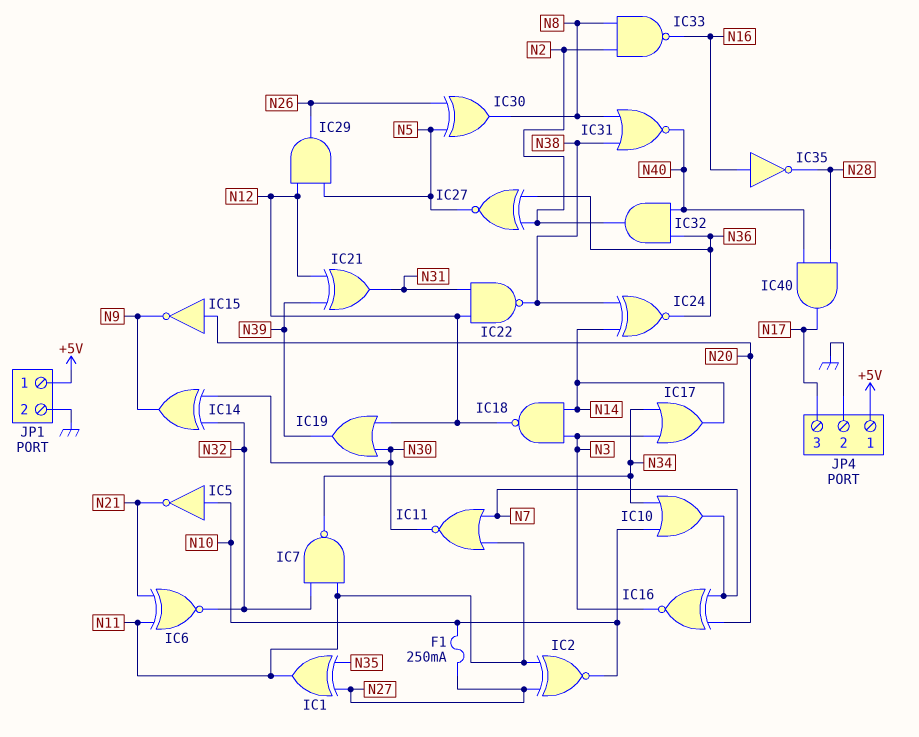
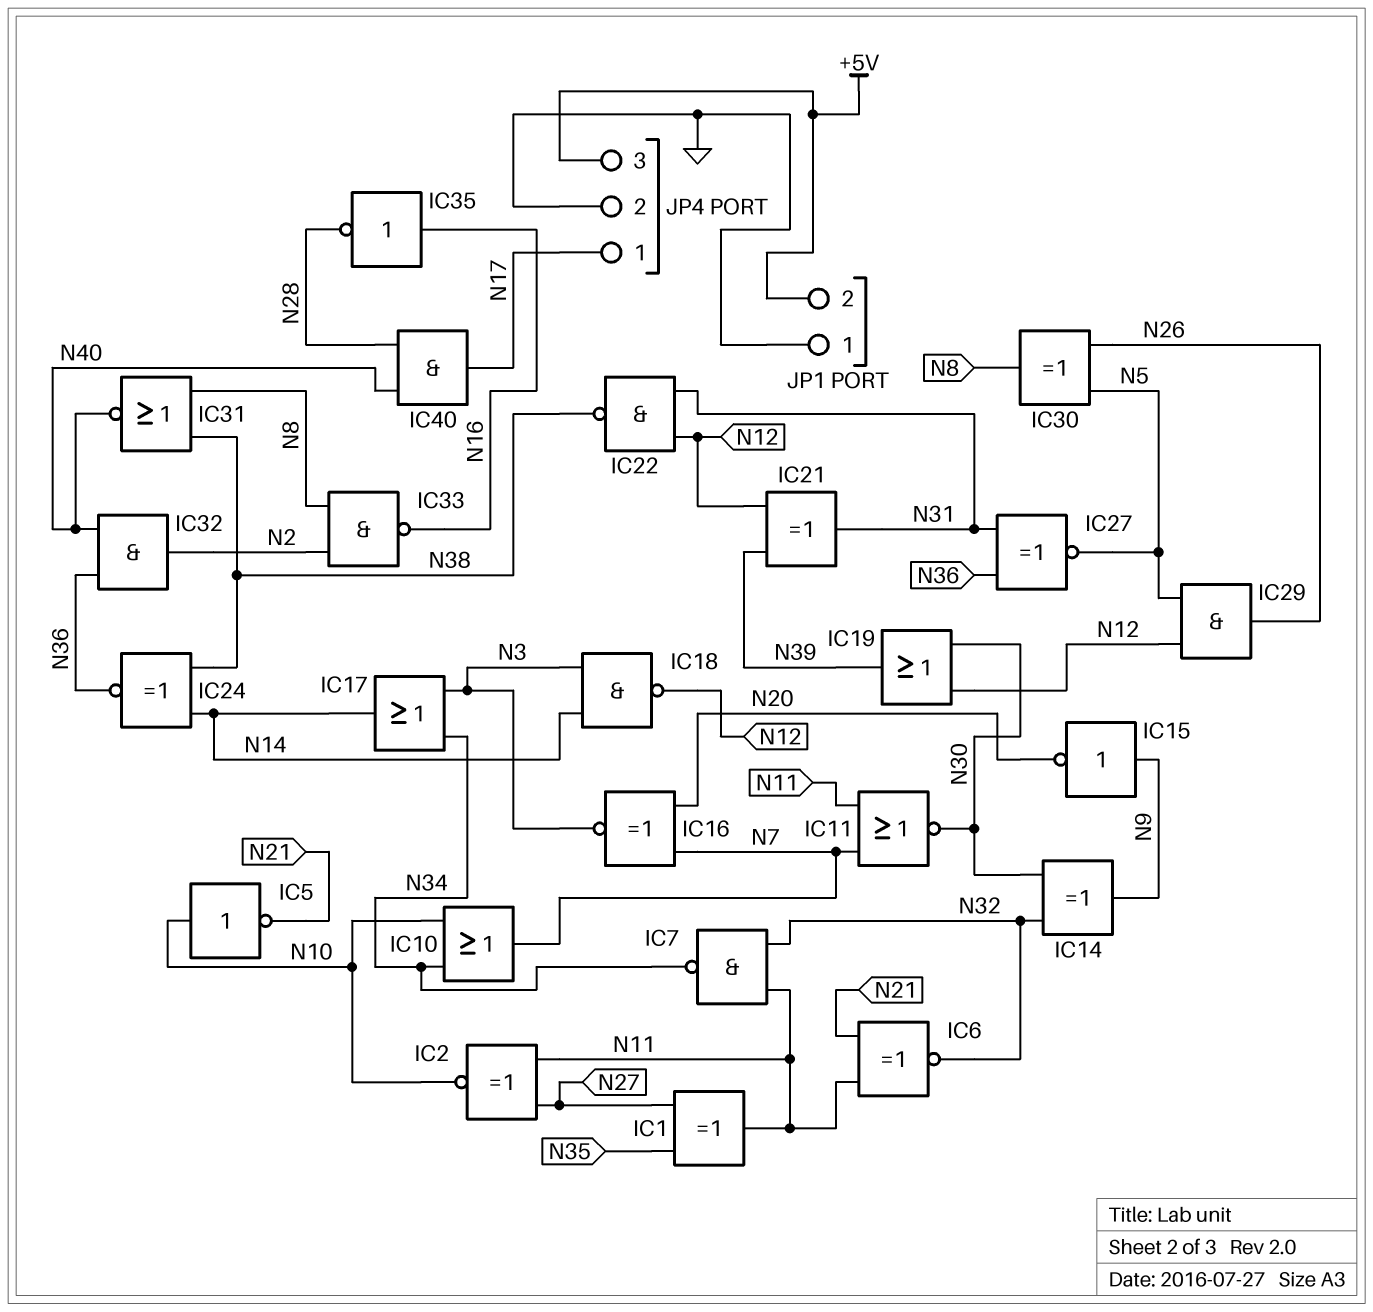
F1: 250mA (N10, N27) -> none
IC15: NOT (in N20, out N9) -> NOT (in N9, out N20)
IC27: XNOR (in N2, in N36, out N5) -> XNOR (in N31, in N36, out N5)
JP1 pin 1: +5V -> GND
JP1 pin 2: GND -> +5V
JP4 pin 1: +5V -> N17
JP4 pin 3: N17 -> +5V

